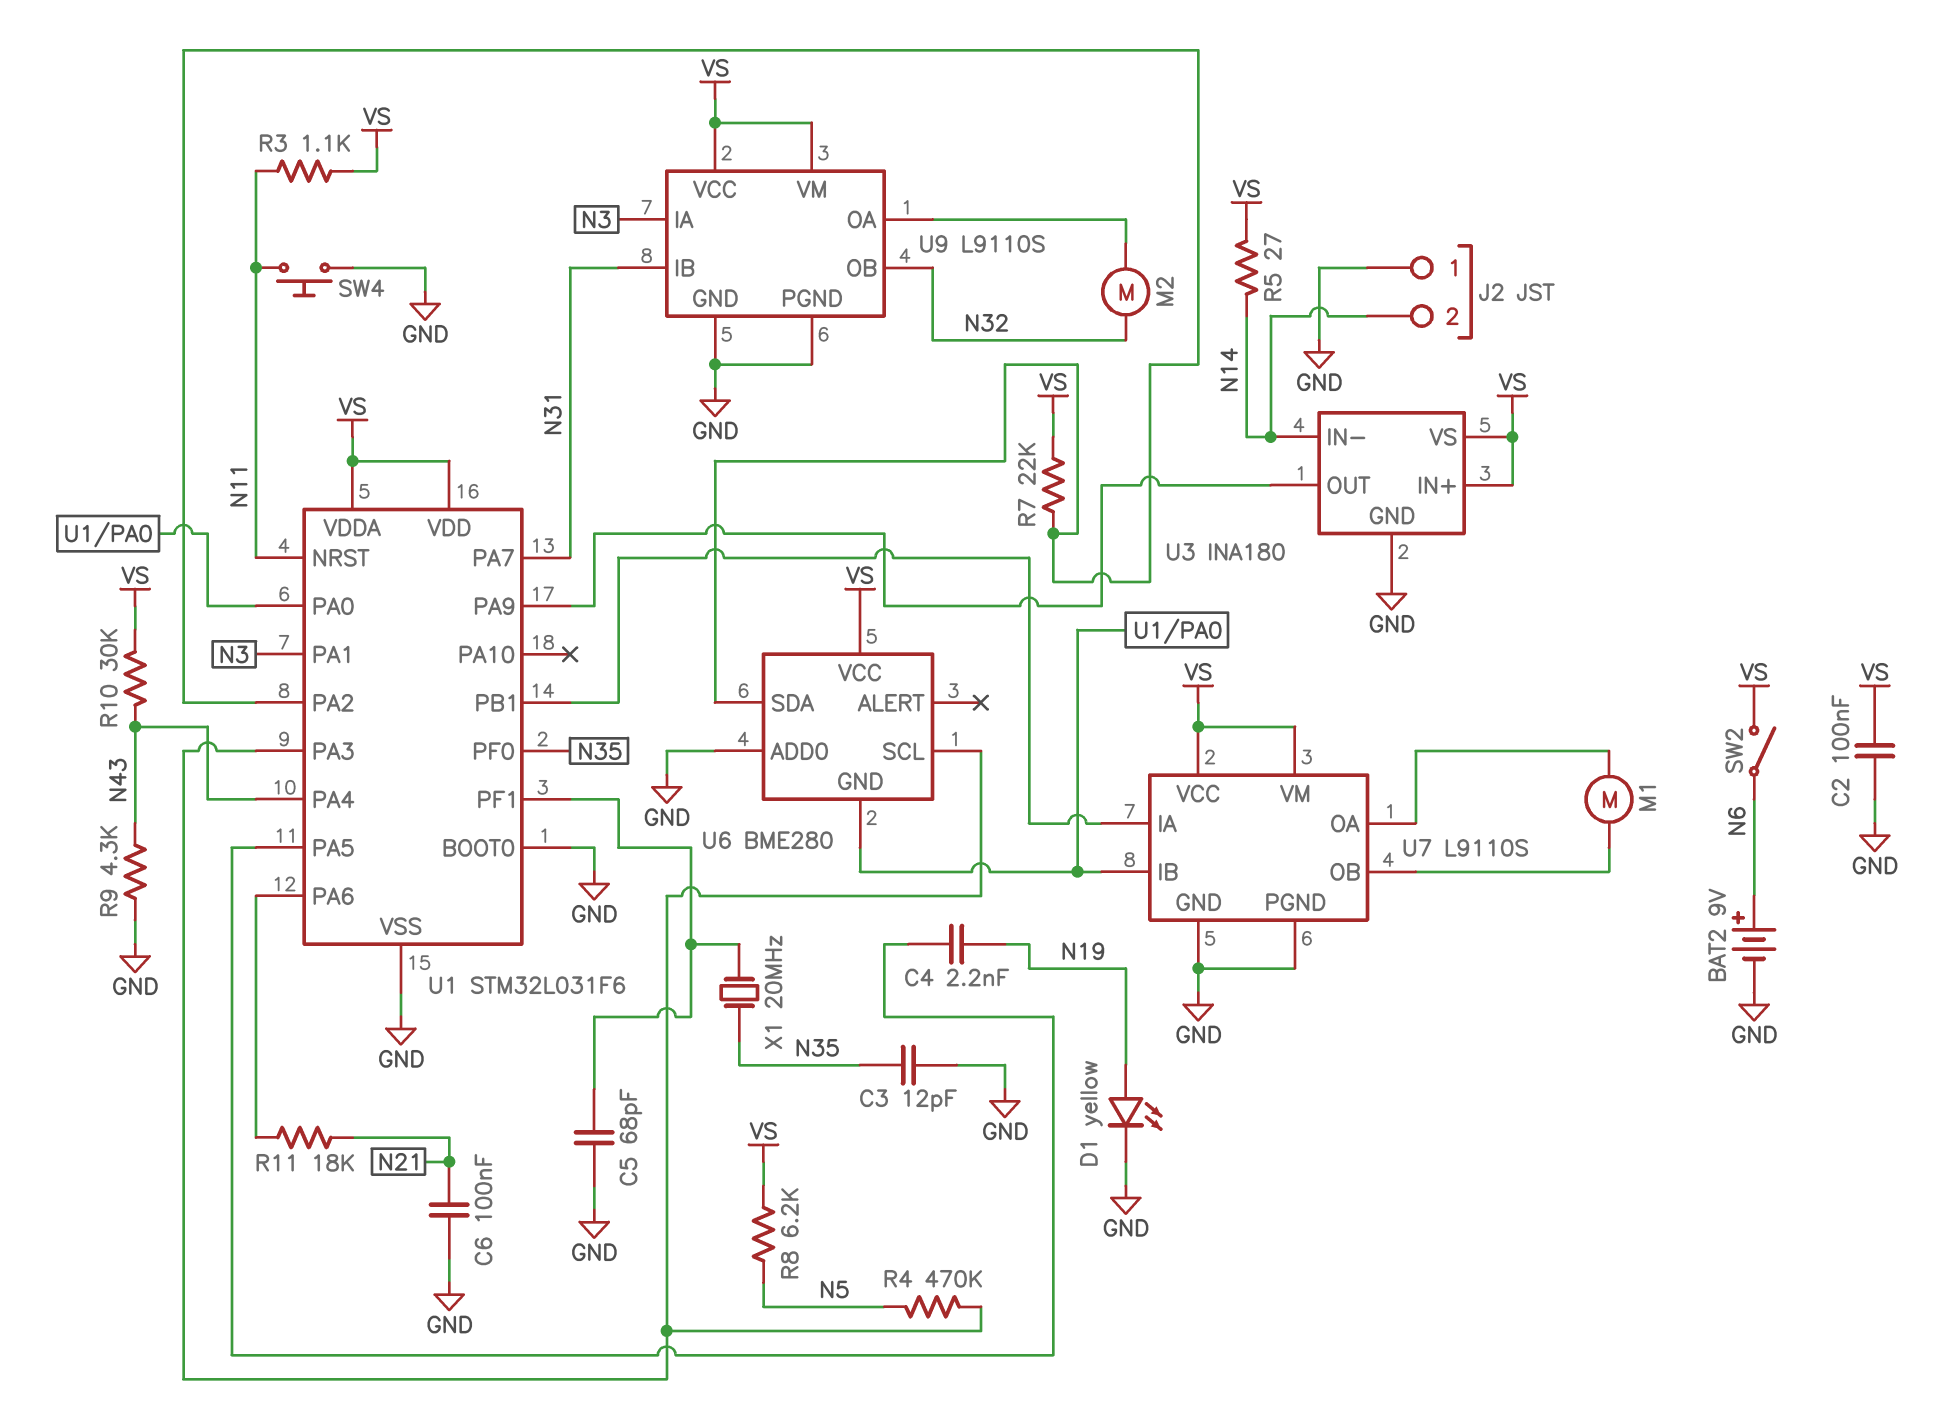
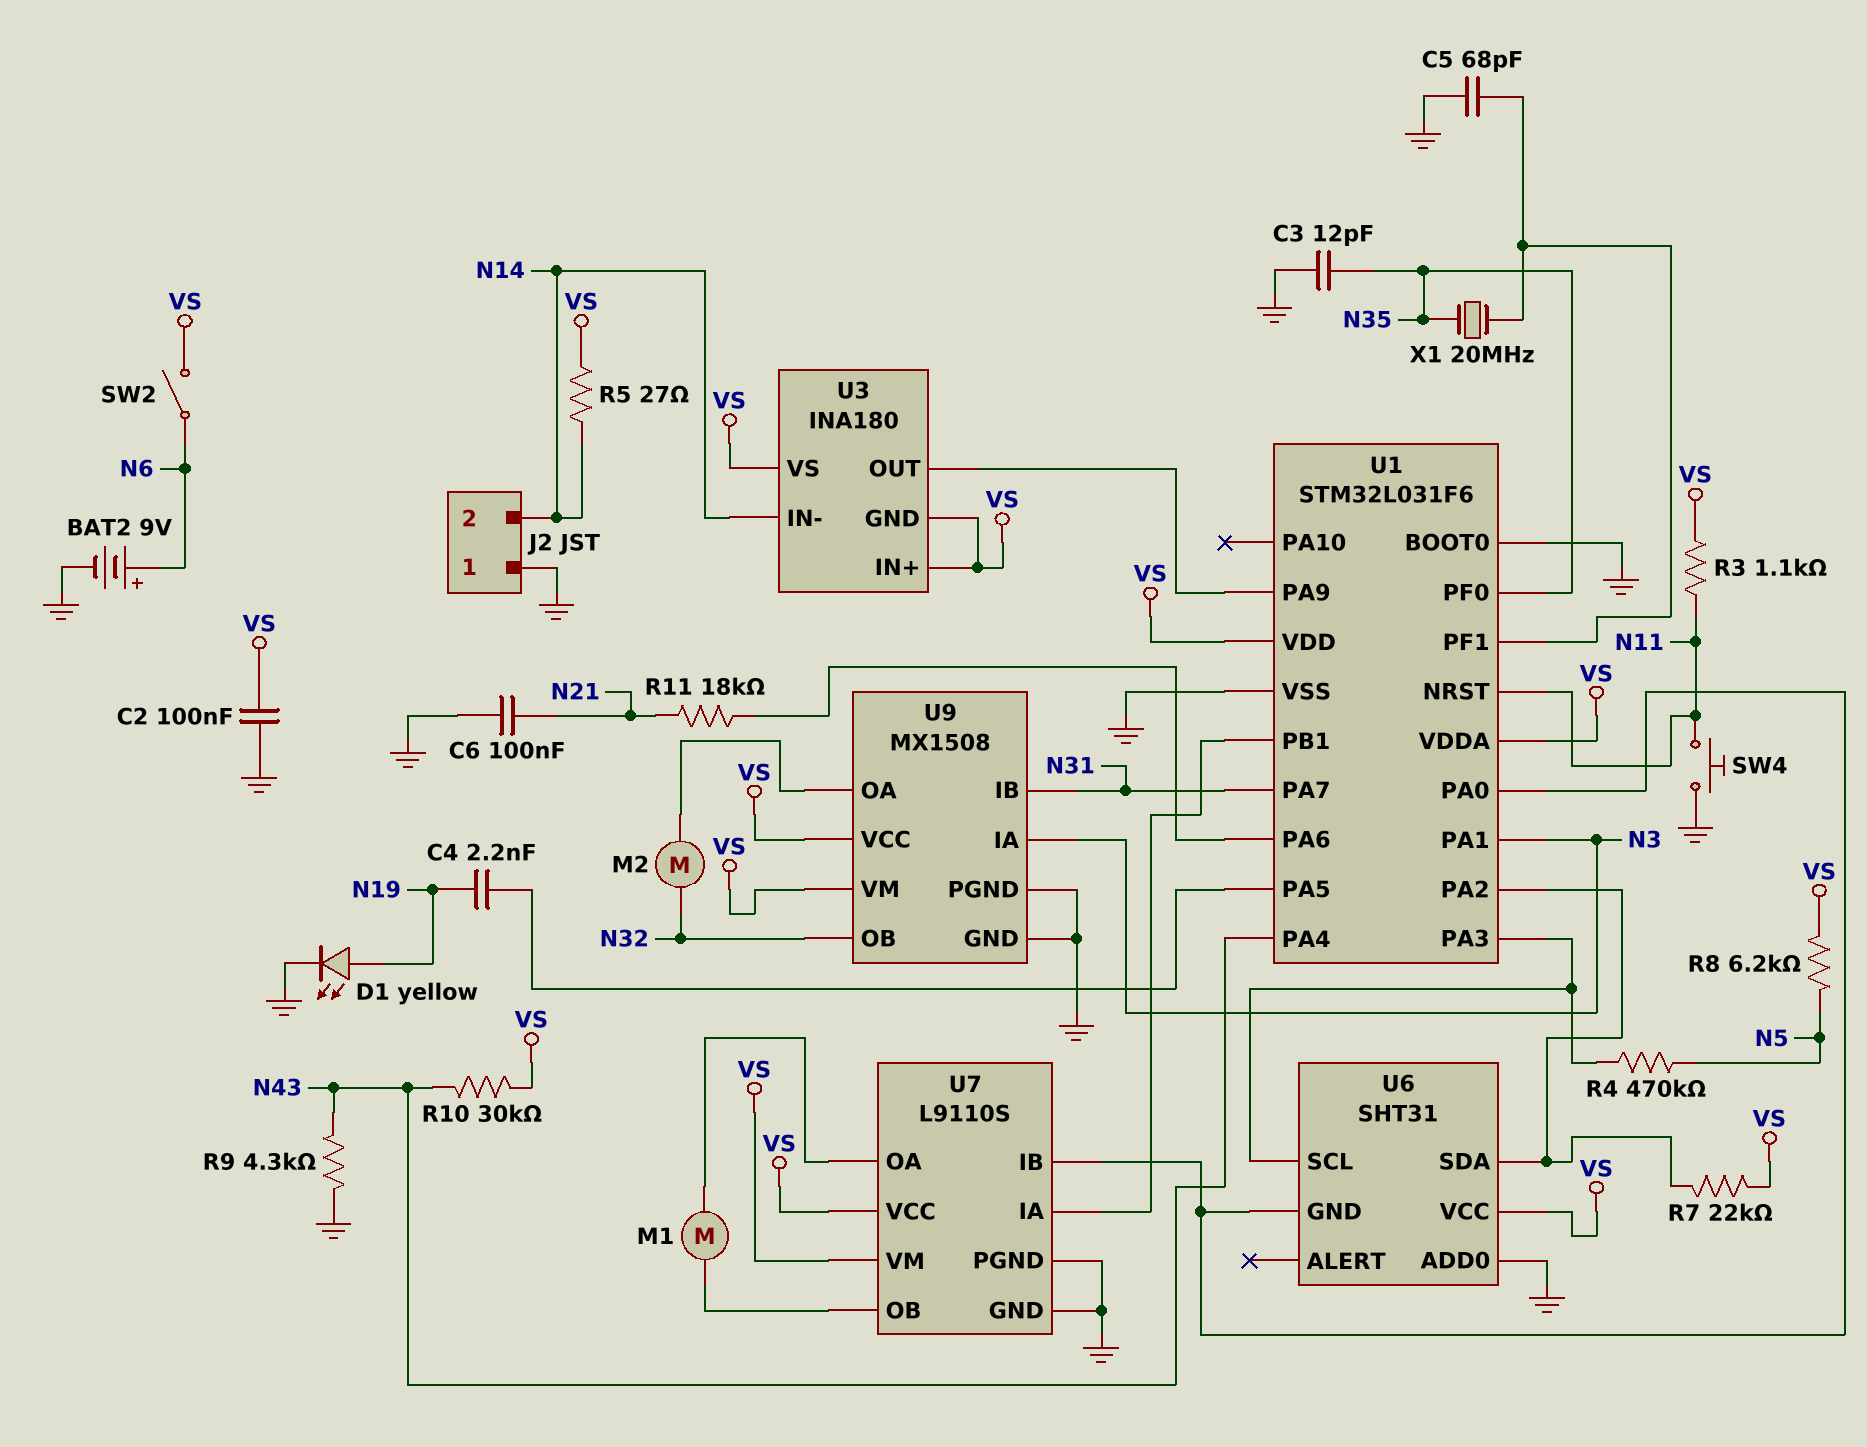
U3 pin GND: GND -> VS
U6: BME280 -> SHT31
U9: L9110S -> MX1508

